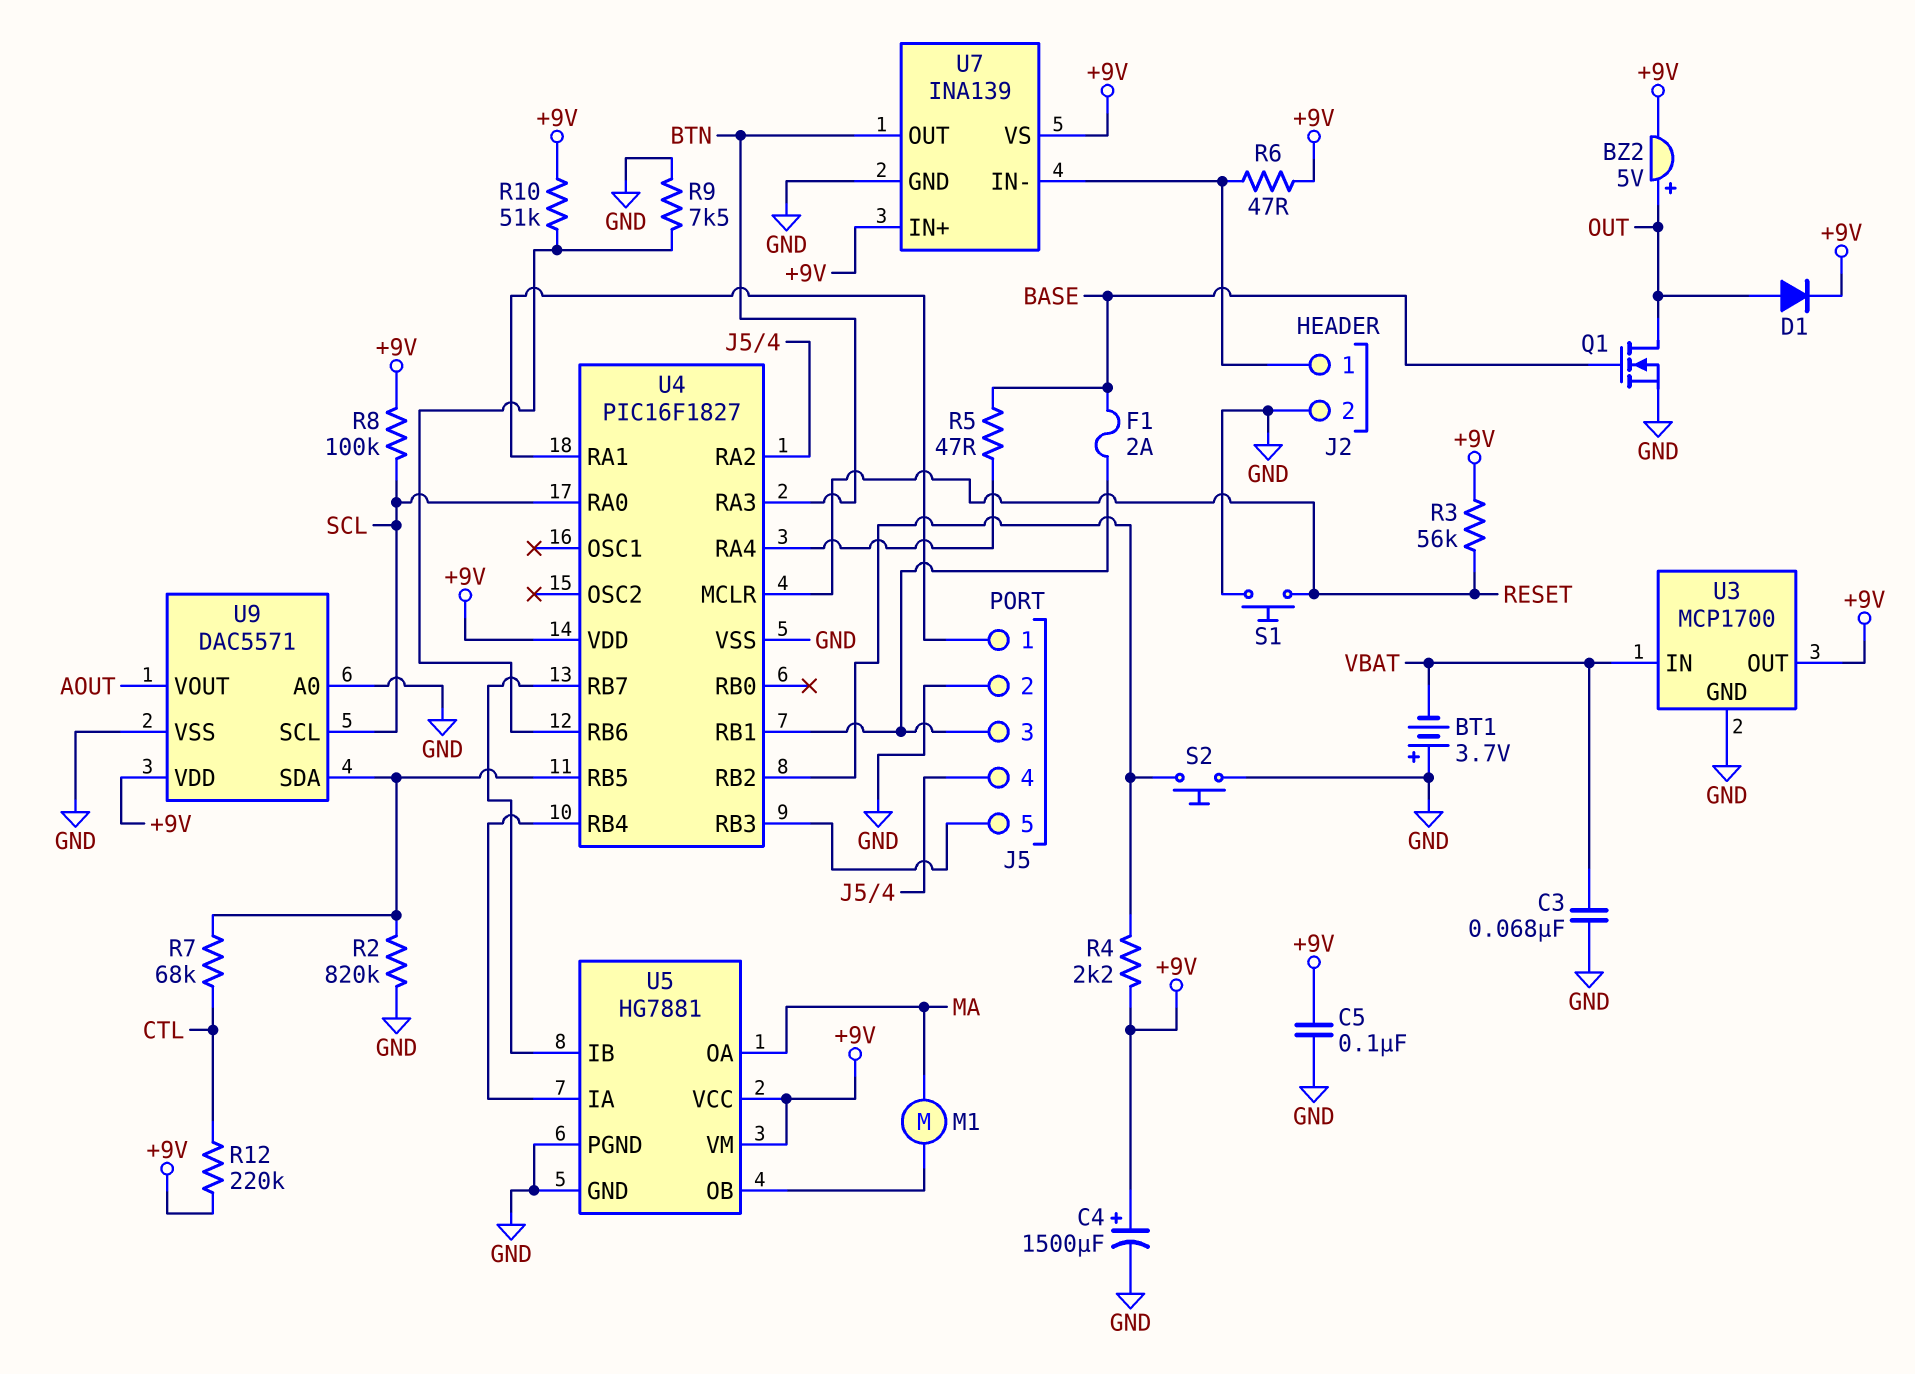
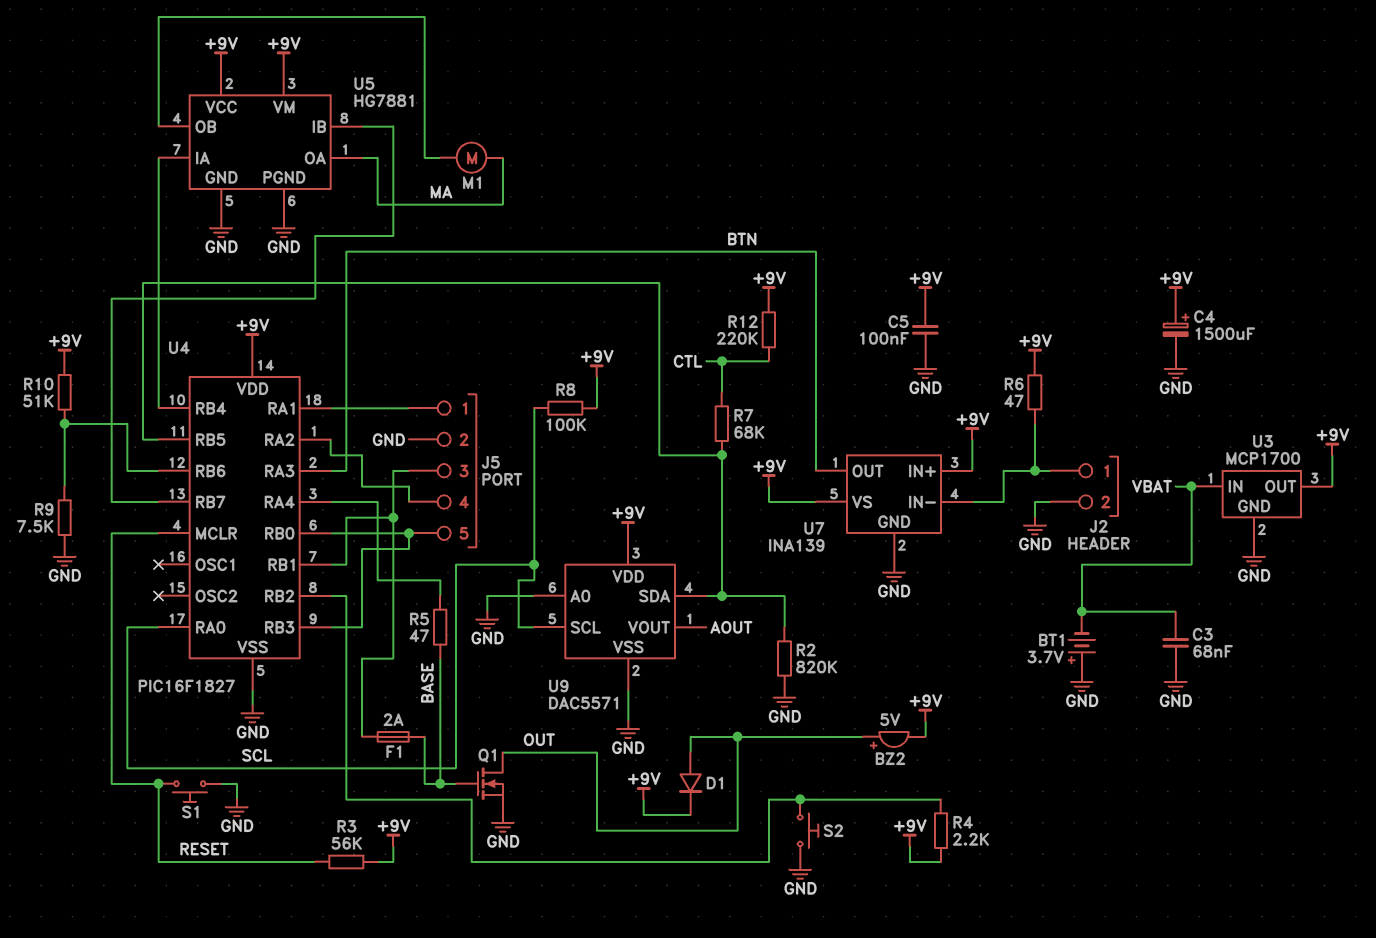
U4 pin RB0: none -> J5/5

